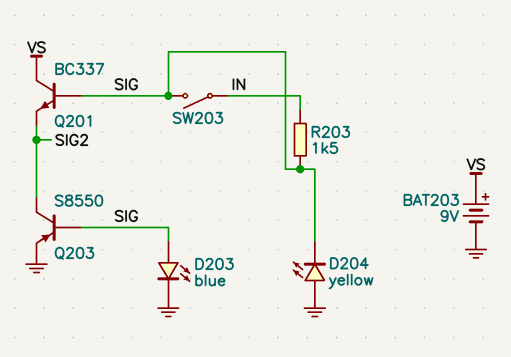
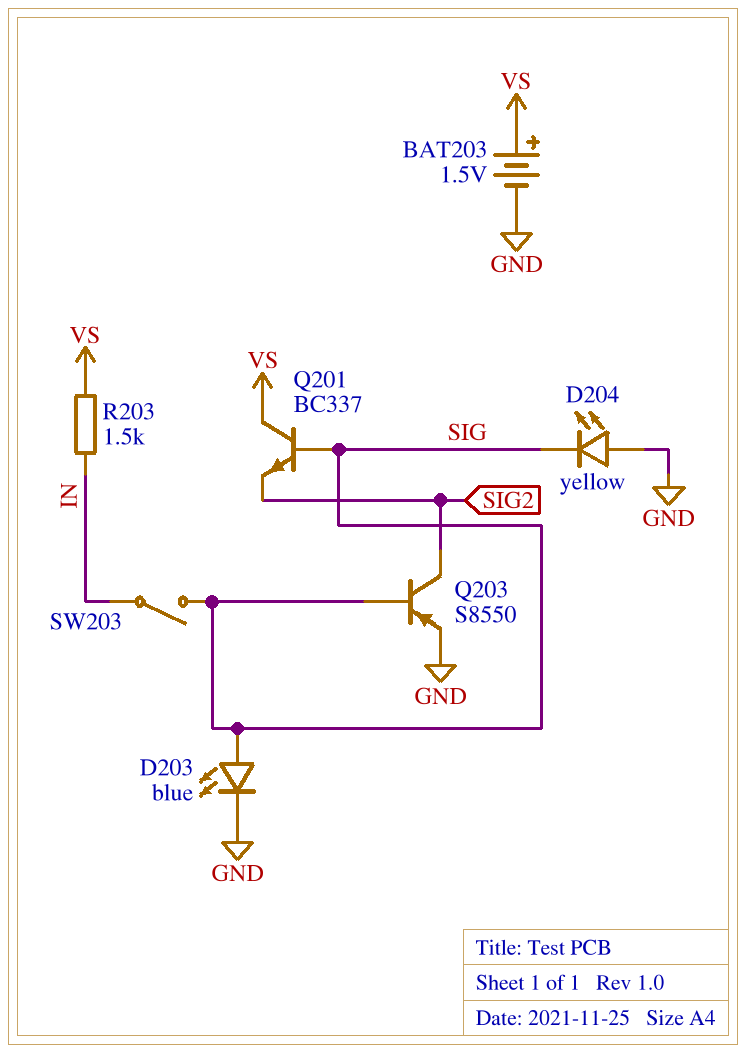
BAT203: 9V (plus VS, minus GND) -> 1.5V (plus VS, minus GND)
R203: 1.5k (IN, SIG) -> 1.5k (IN, VS)

